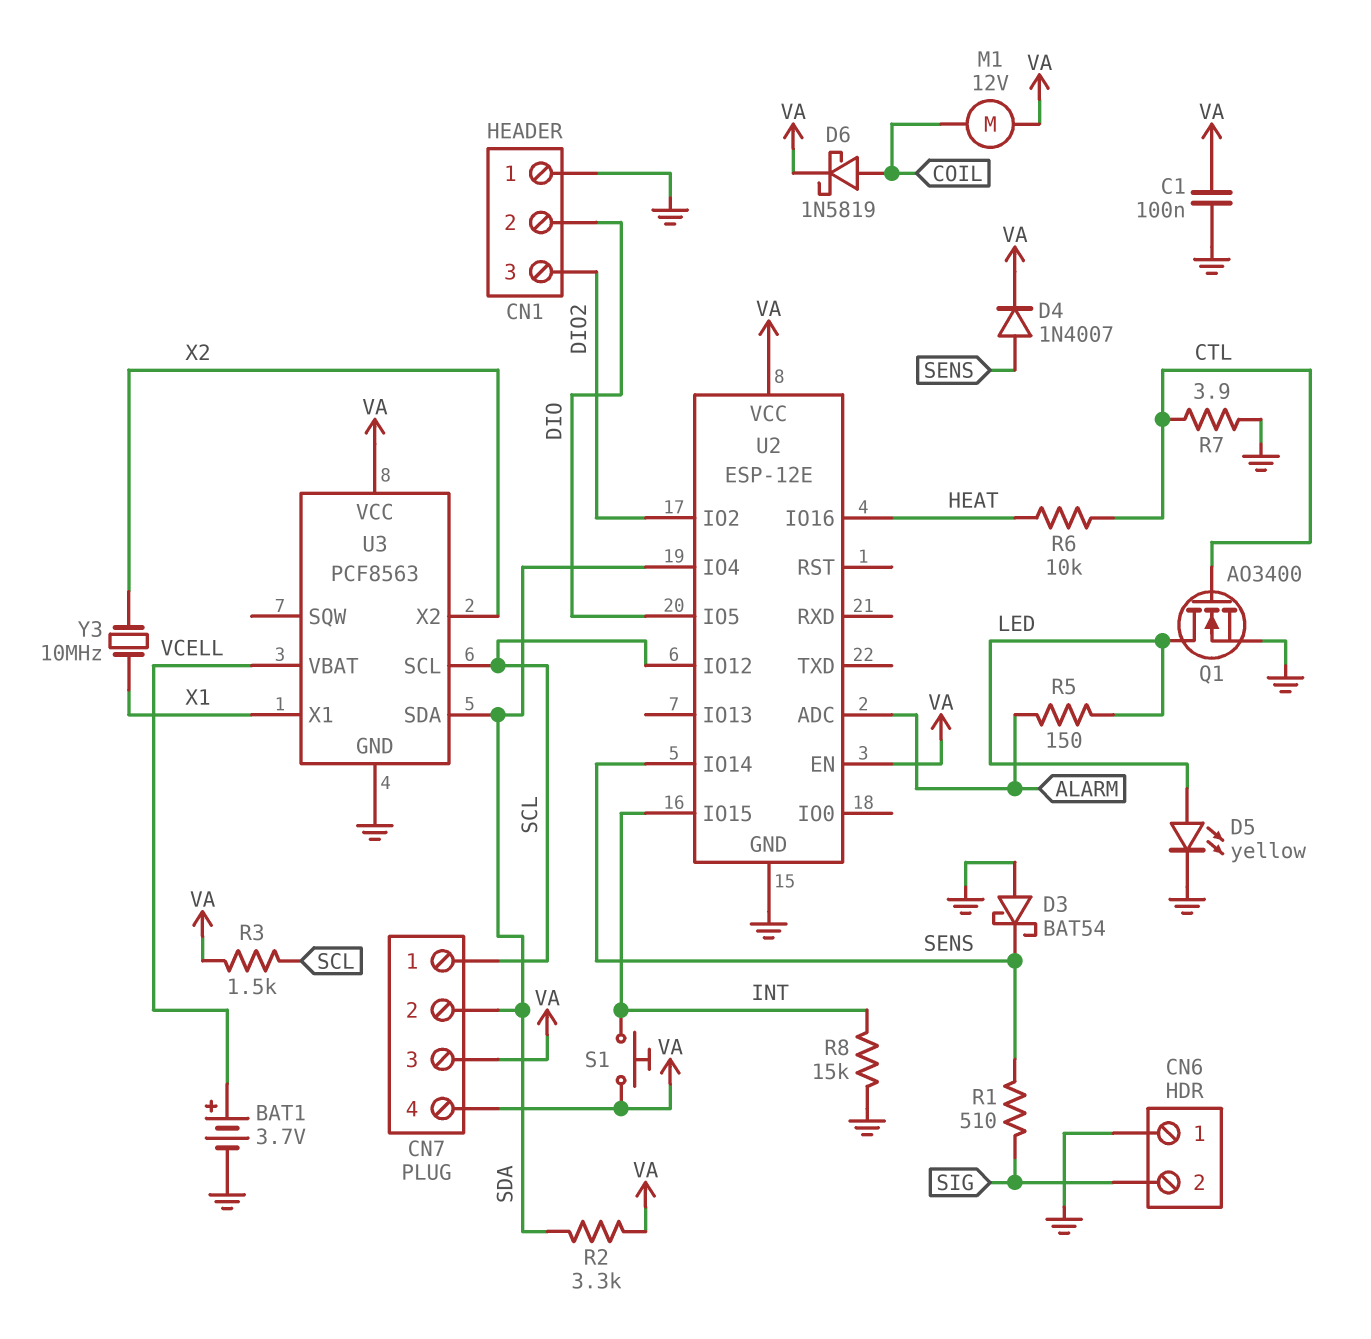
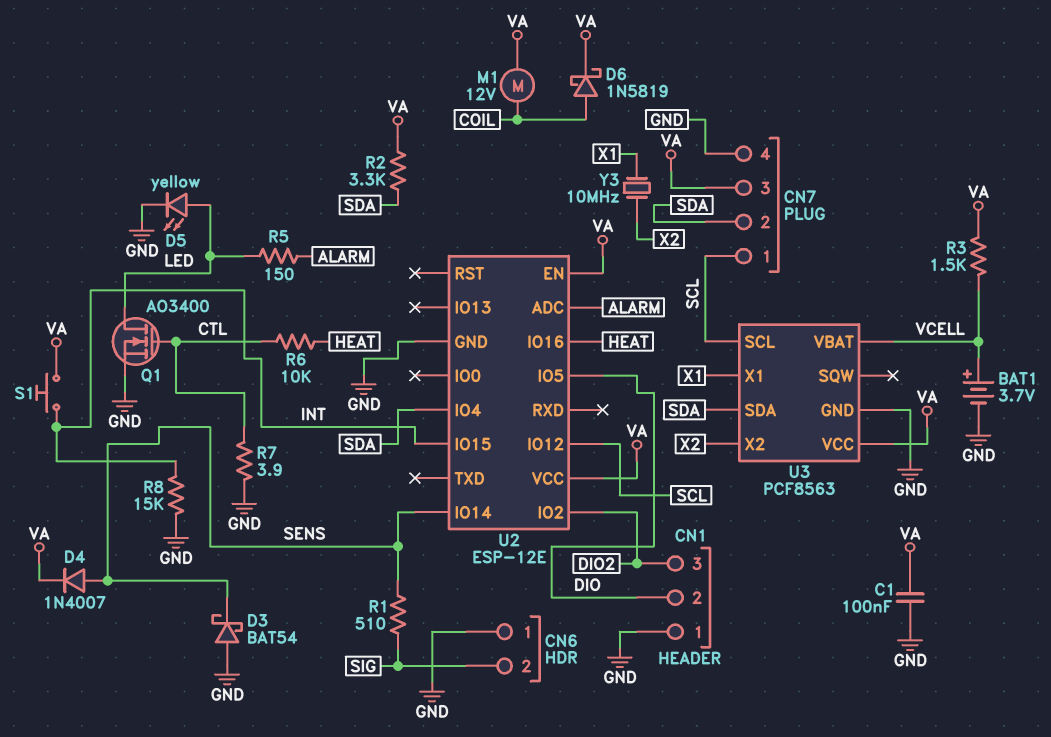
CN7 pin 4: VA -> GND
R3: 1.5k (SCL, VA) -> 1.5k (VA, VCELL)

